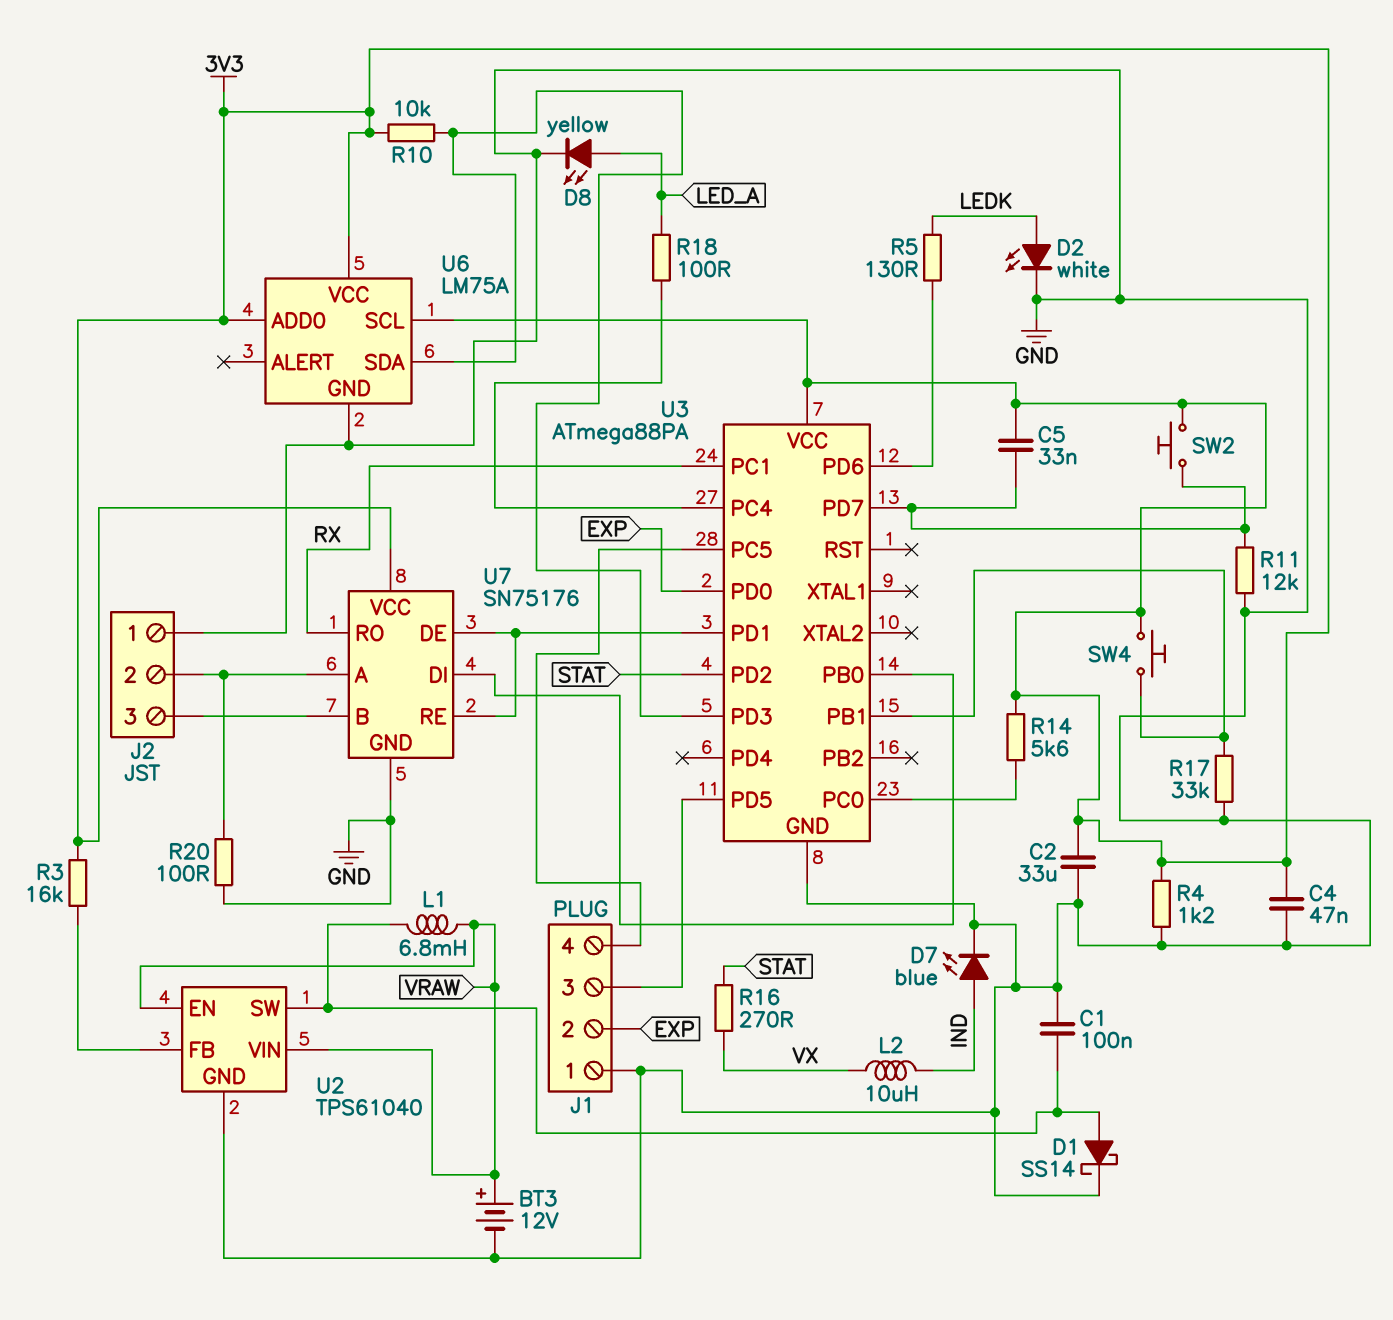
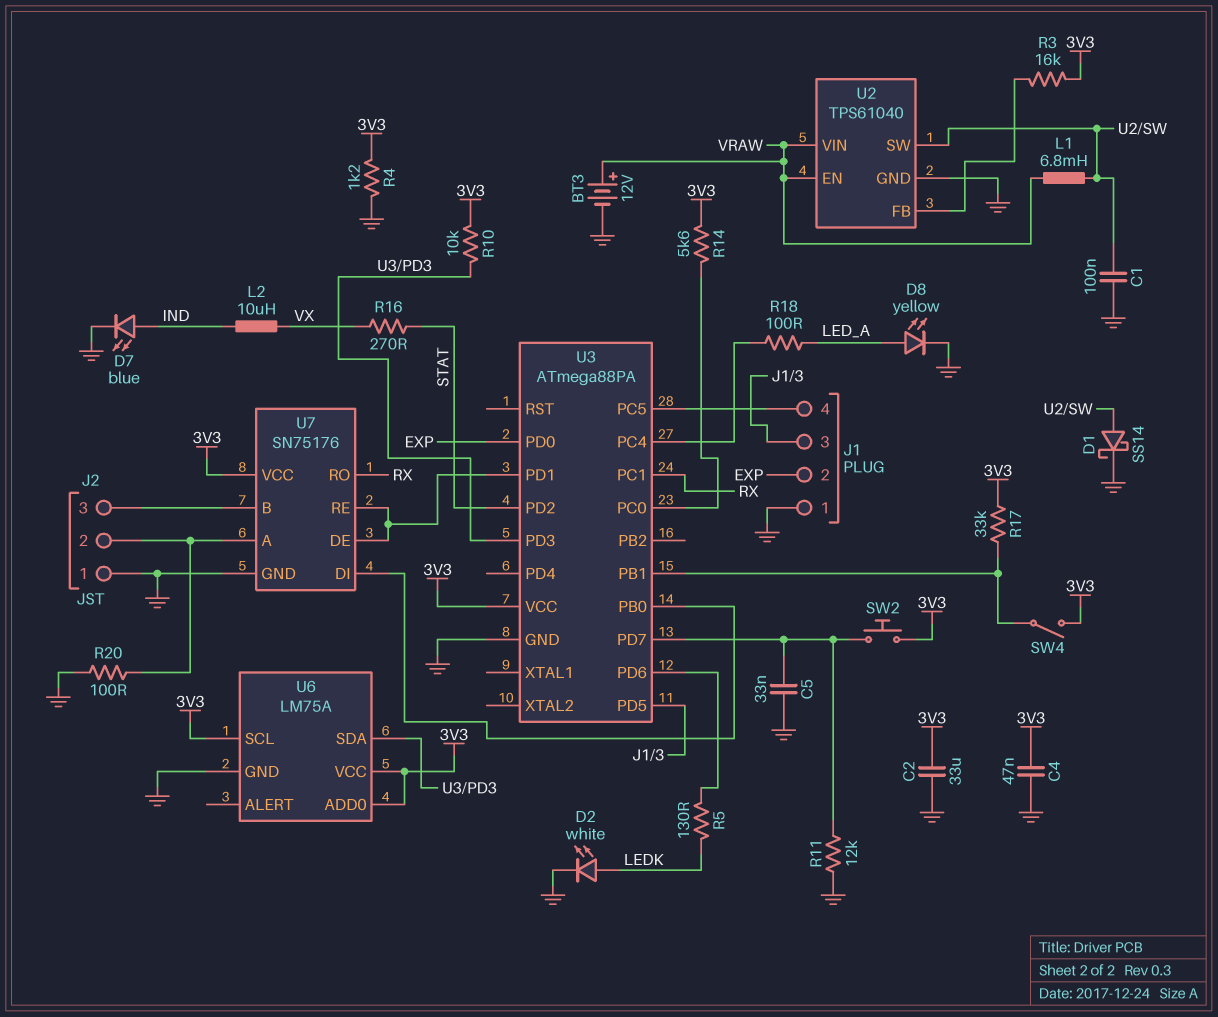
C5: 33nF (3V3, U3/PD7) -> 33nF (GND, U3/PD7)
R17: 33k (GND, U3/PB1) -> 33k (3V3, U3/PB1)
SW4: button (3V3, U3/PB1) -> switch (3V3, U3/PB1)

